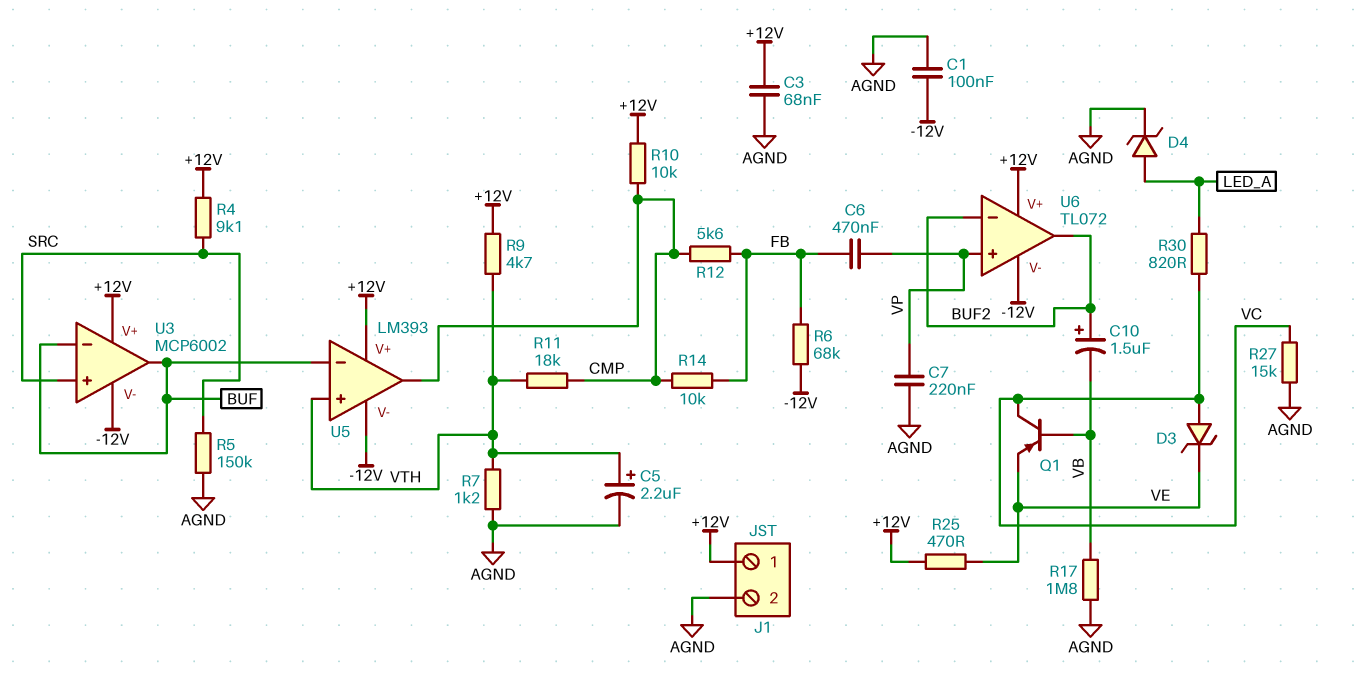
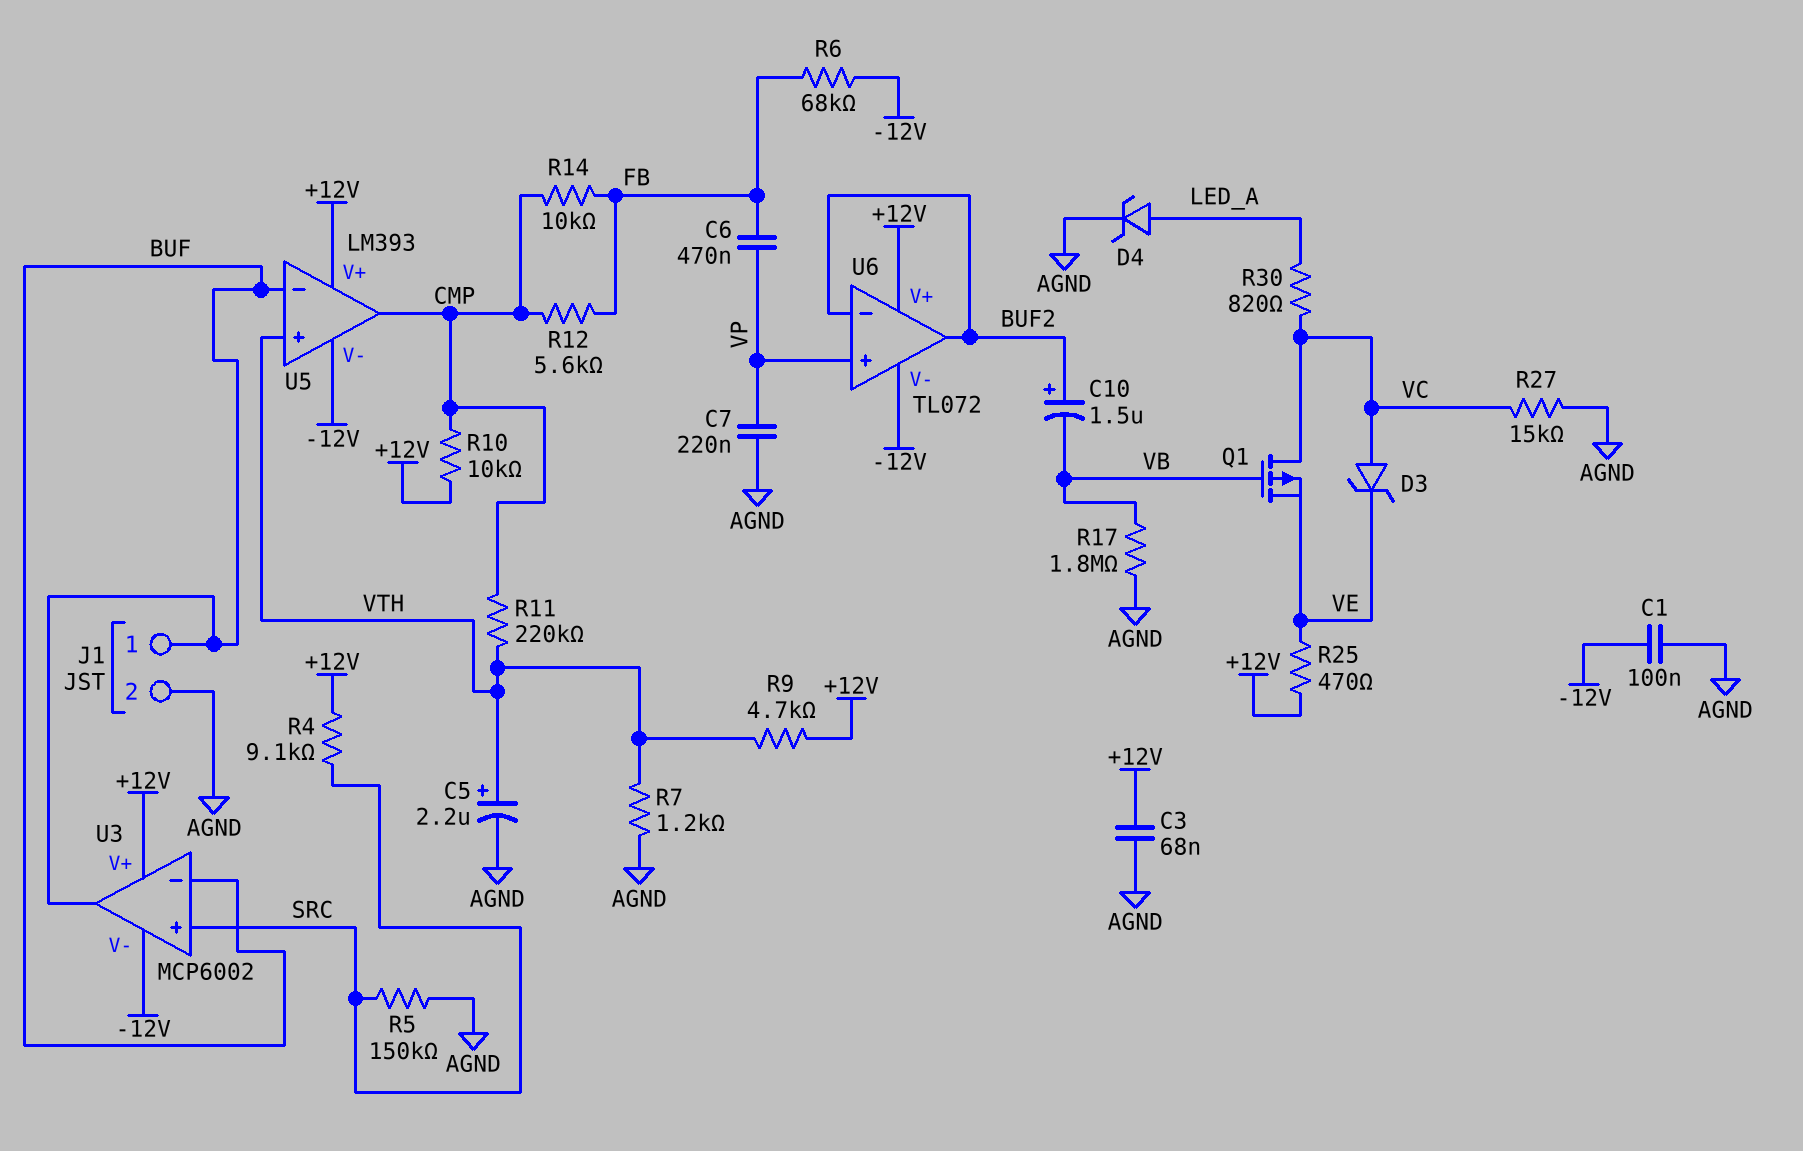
J1 pin 1: +12V -> BUF
Q1: PNP (B VB, C VC, E VE) -> PMOS (G VB, D VC, S VE)
R11: 18k (CMP, VTH) -> 220k (CMP, VTH)

